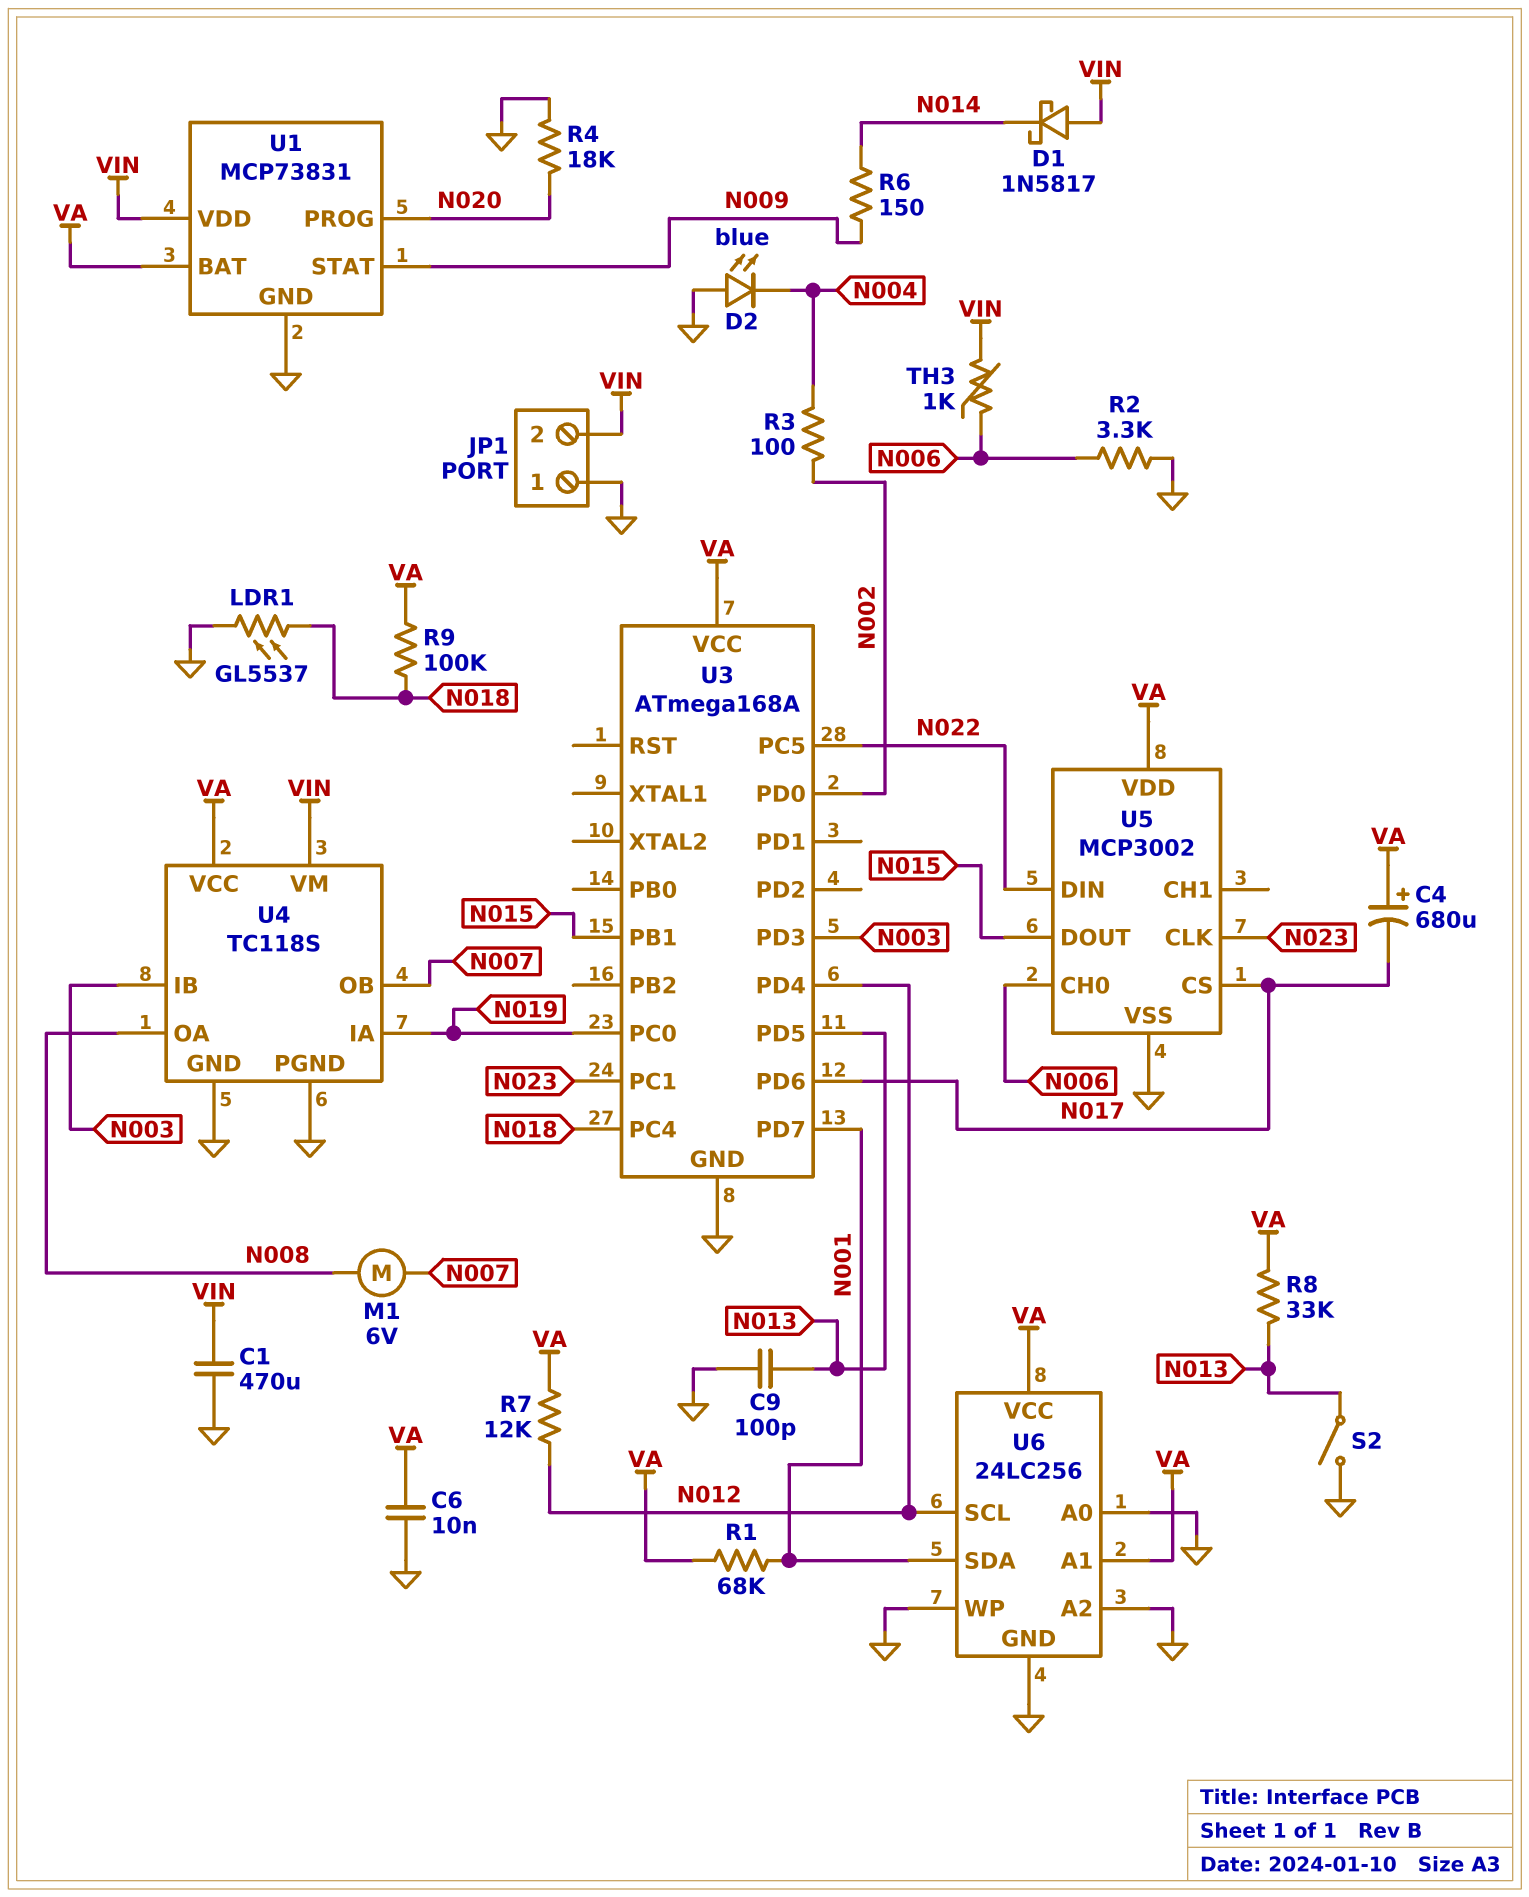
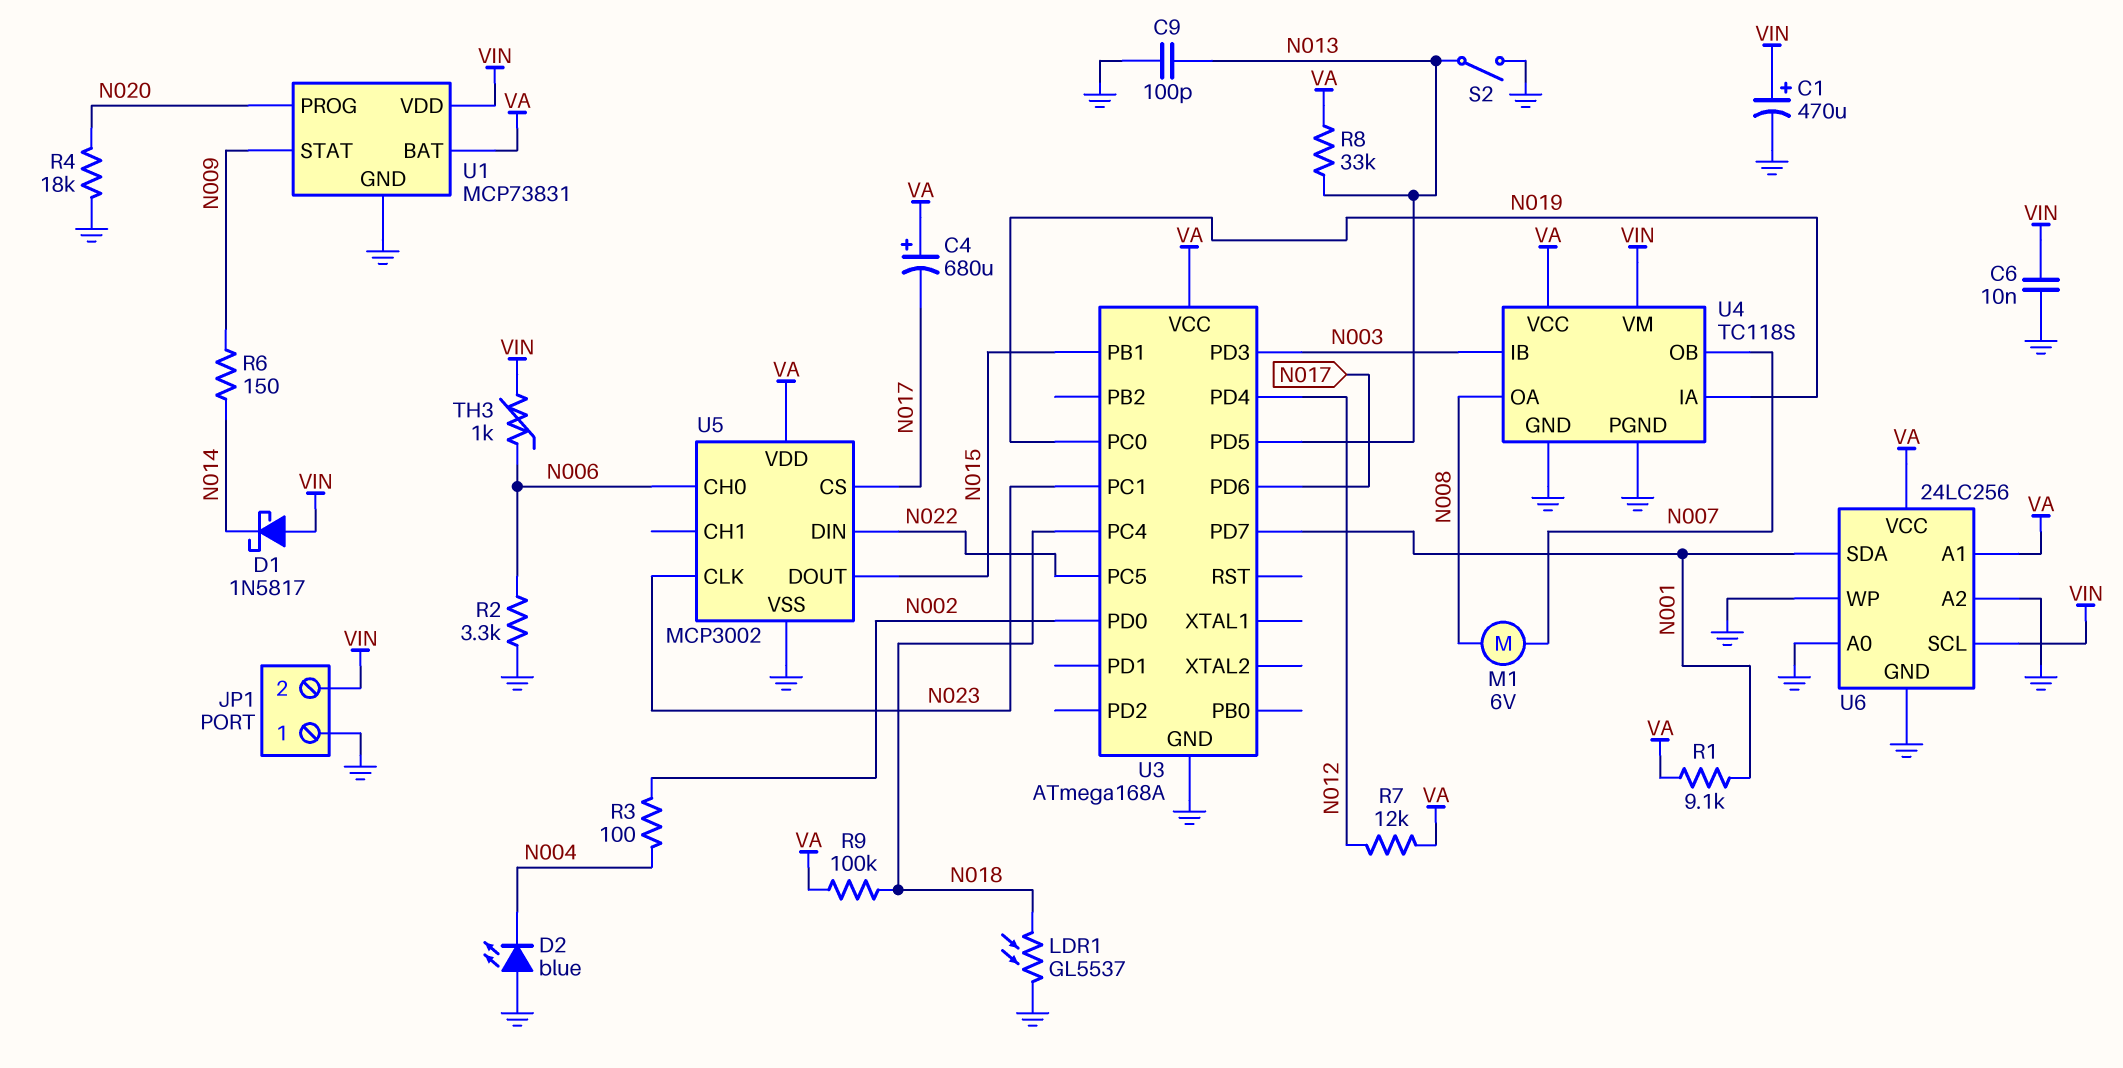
C1: 470uF (GND, VIN) -> 470uF (plus VIN, minus GND)
C6: 10nF (GND, VA) -> 10nF (GND, VIN)
R1: 68k (N001, VA) -> 9.1k (N001, VA)
U6 pin SCL: N012 -> VIN

